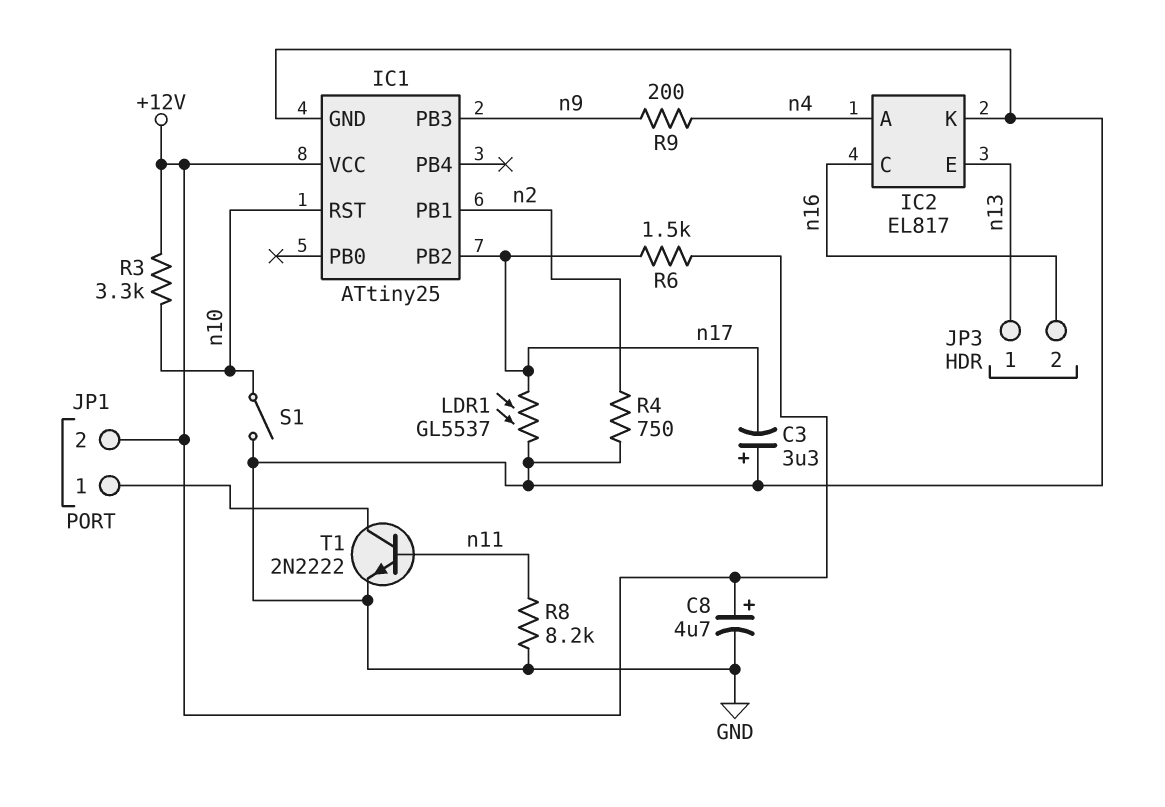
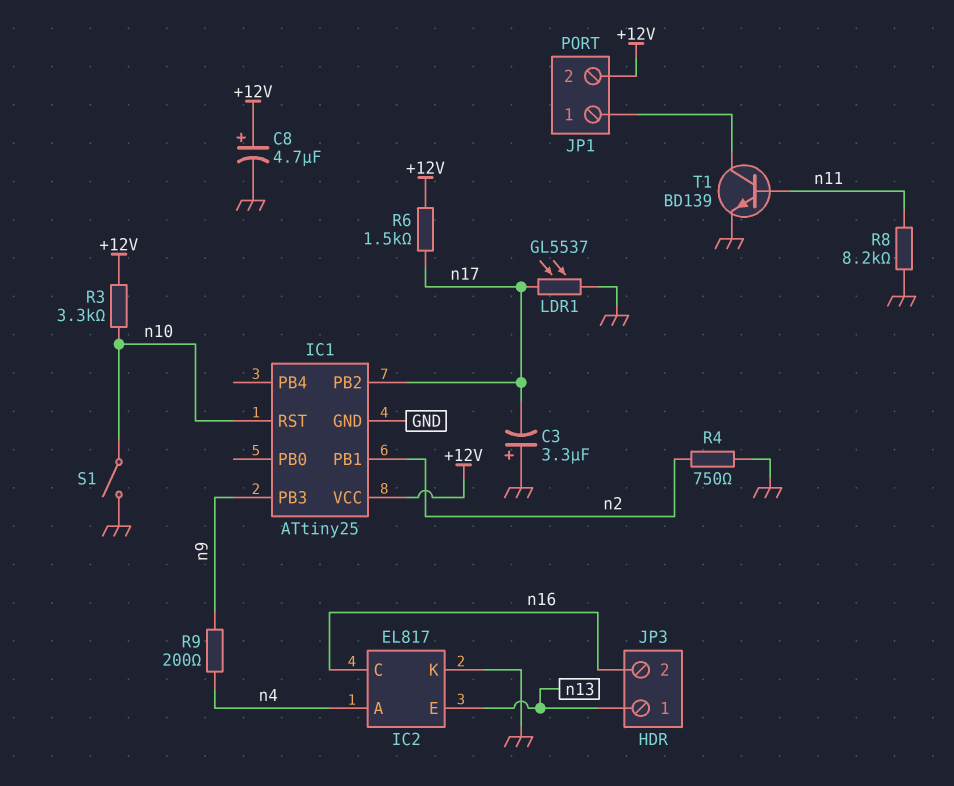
T1: NPN 2N2222 (B n11, C JP1/1, E GND) -> NPN BD139 (B n11, C JP1/1, E GND)

